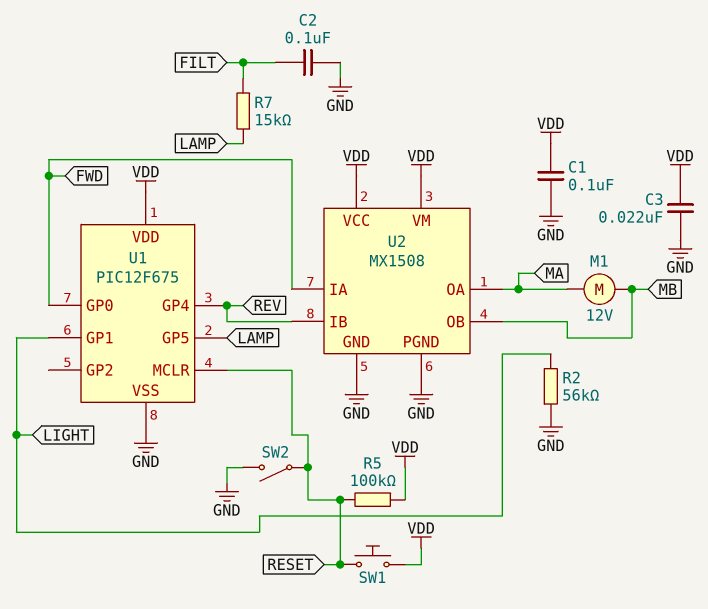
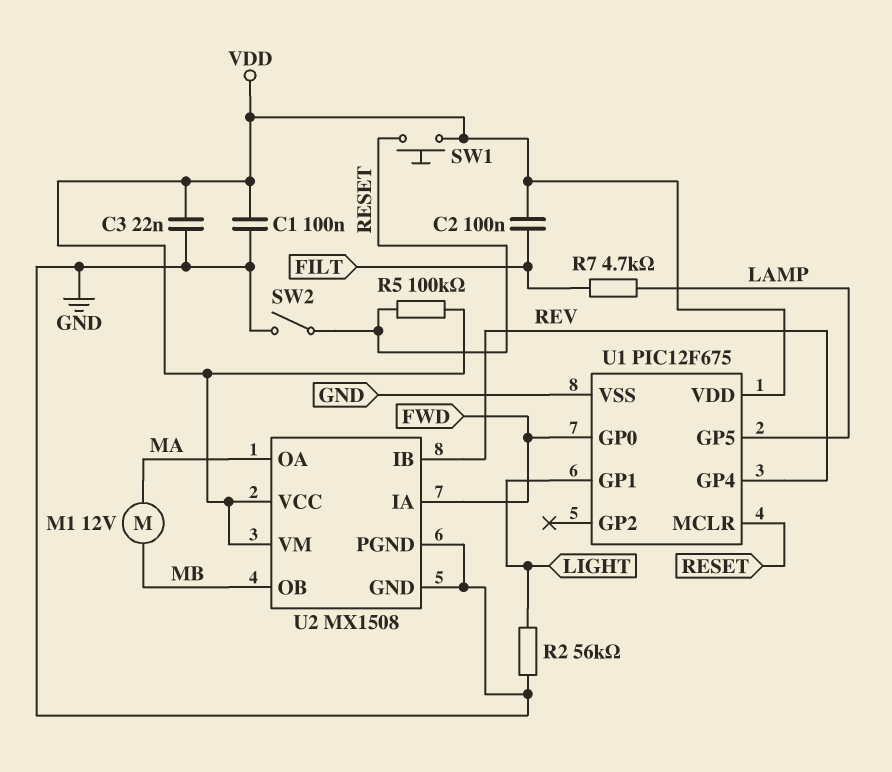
C2: 100nF (FILT, GND) -> 100nF (FILT, VDD)
R7: 15k (FILT, LAMP) -> 4.7k (FILT, LAMP)

